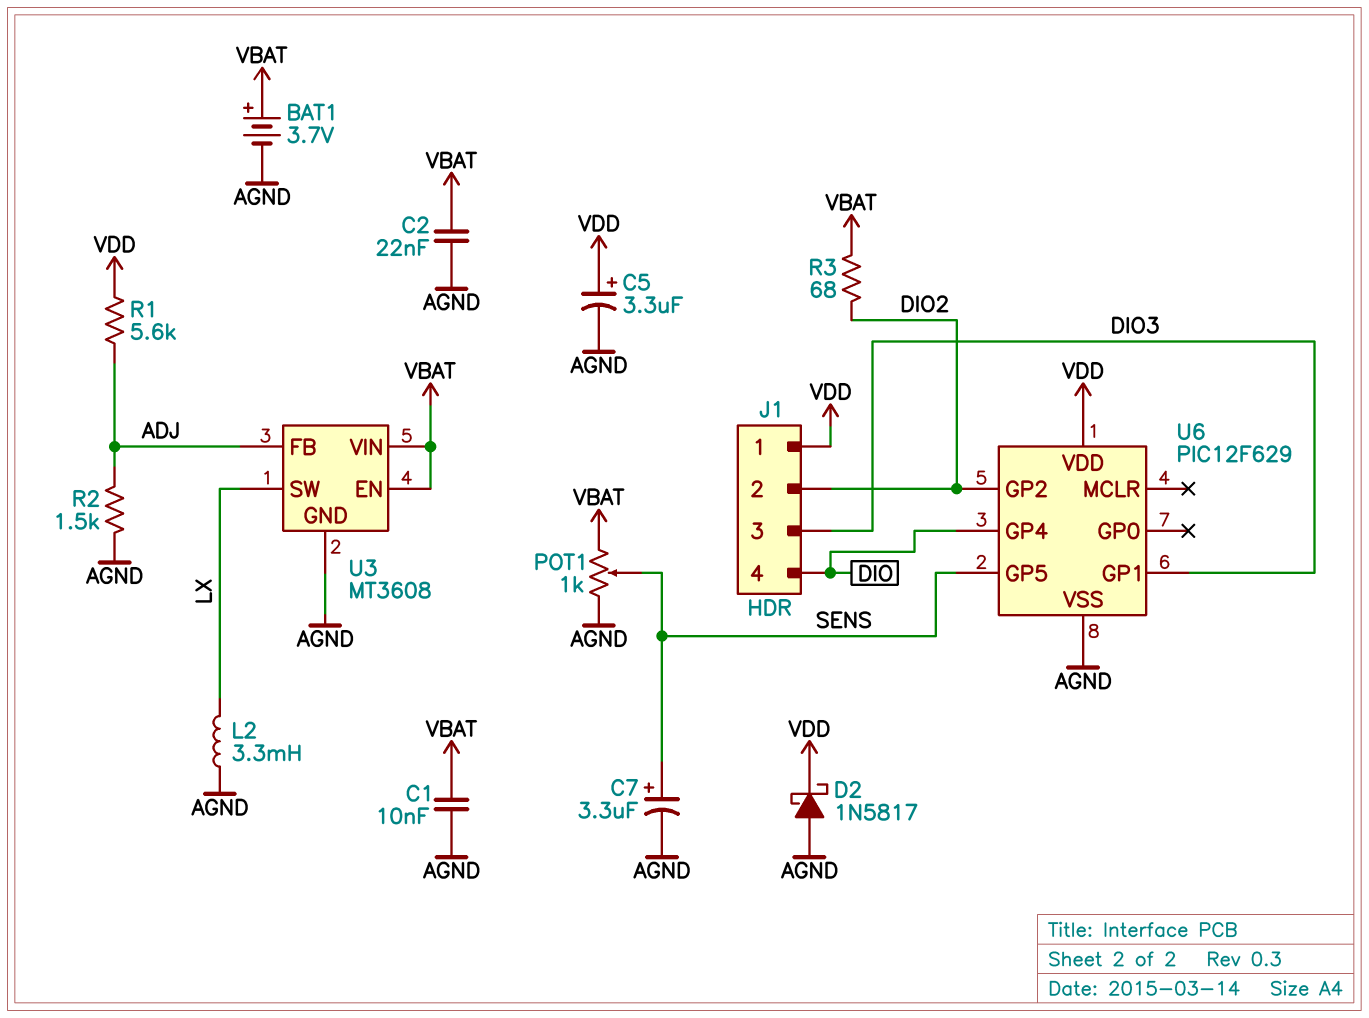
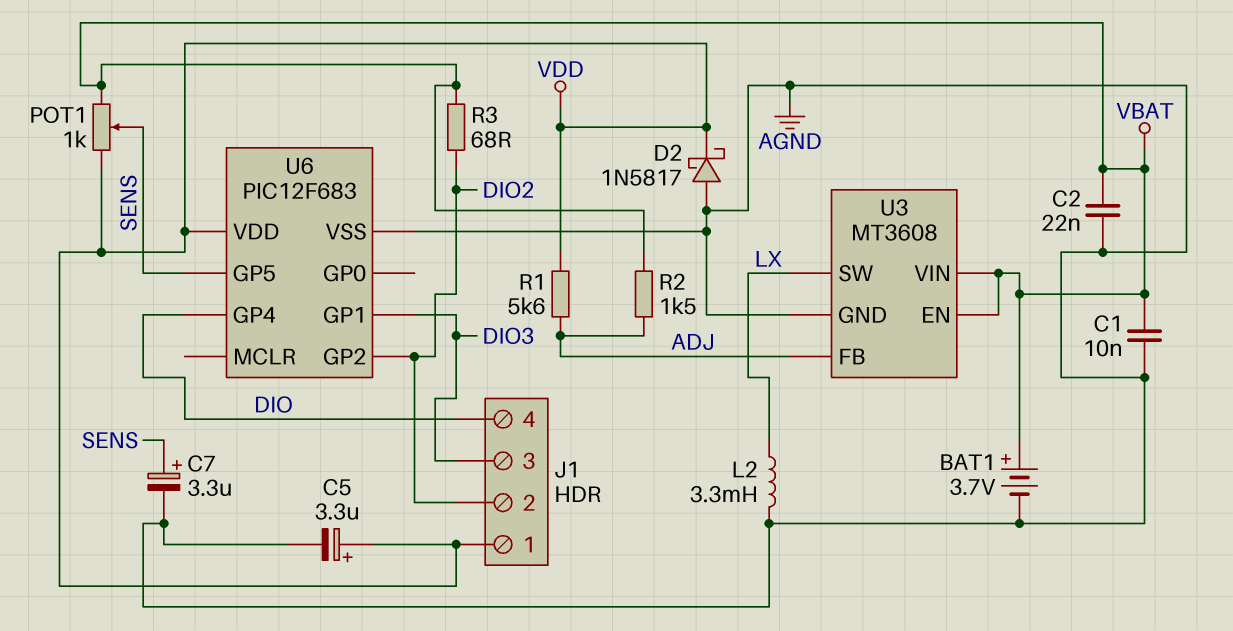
POT1: 1k (AGND, VBAT, wiper SENS) -> 1k (VBAT, VDD, wiper SENS)
R2: 1.5k (ADJ, AGND) -> 1.5k (ADJ, VBAT)
U6: PIC12F629 -> PIC12F683

